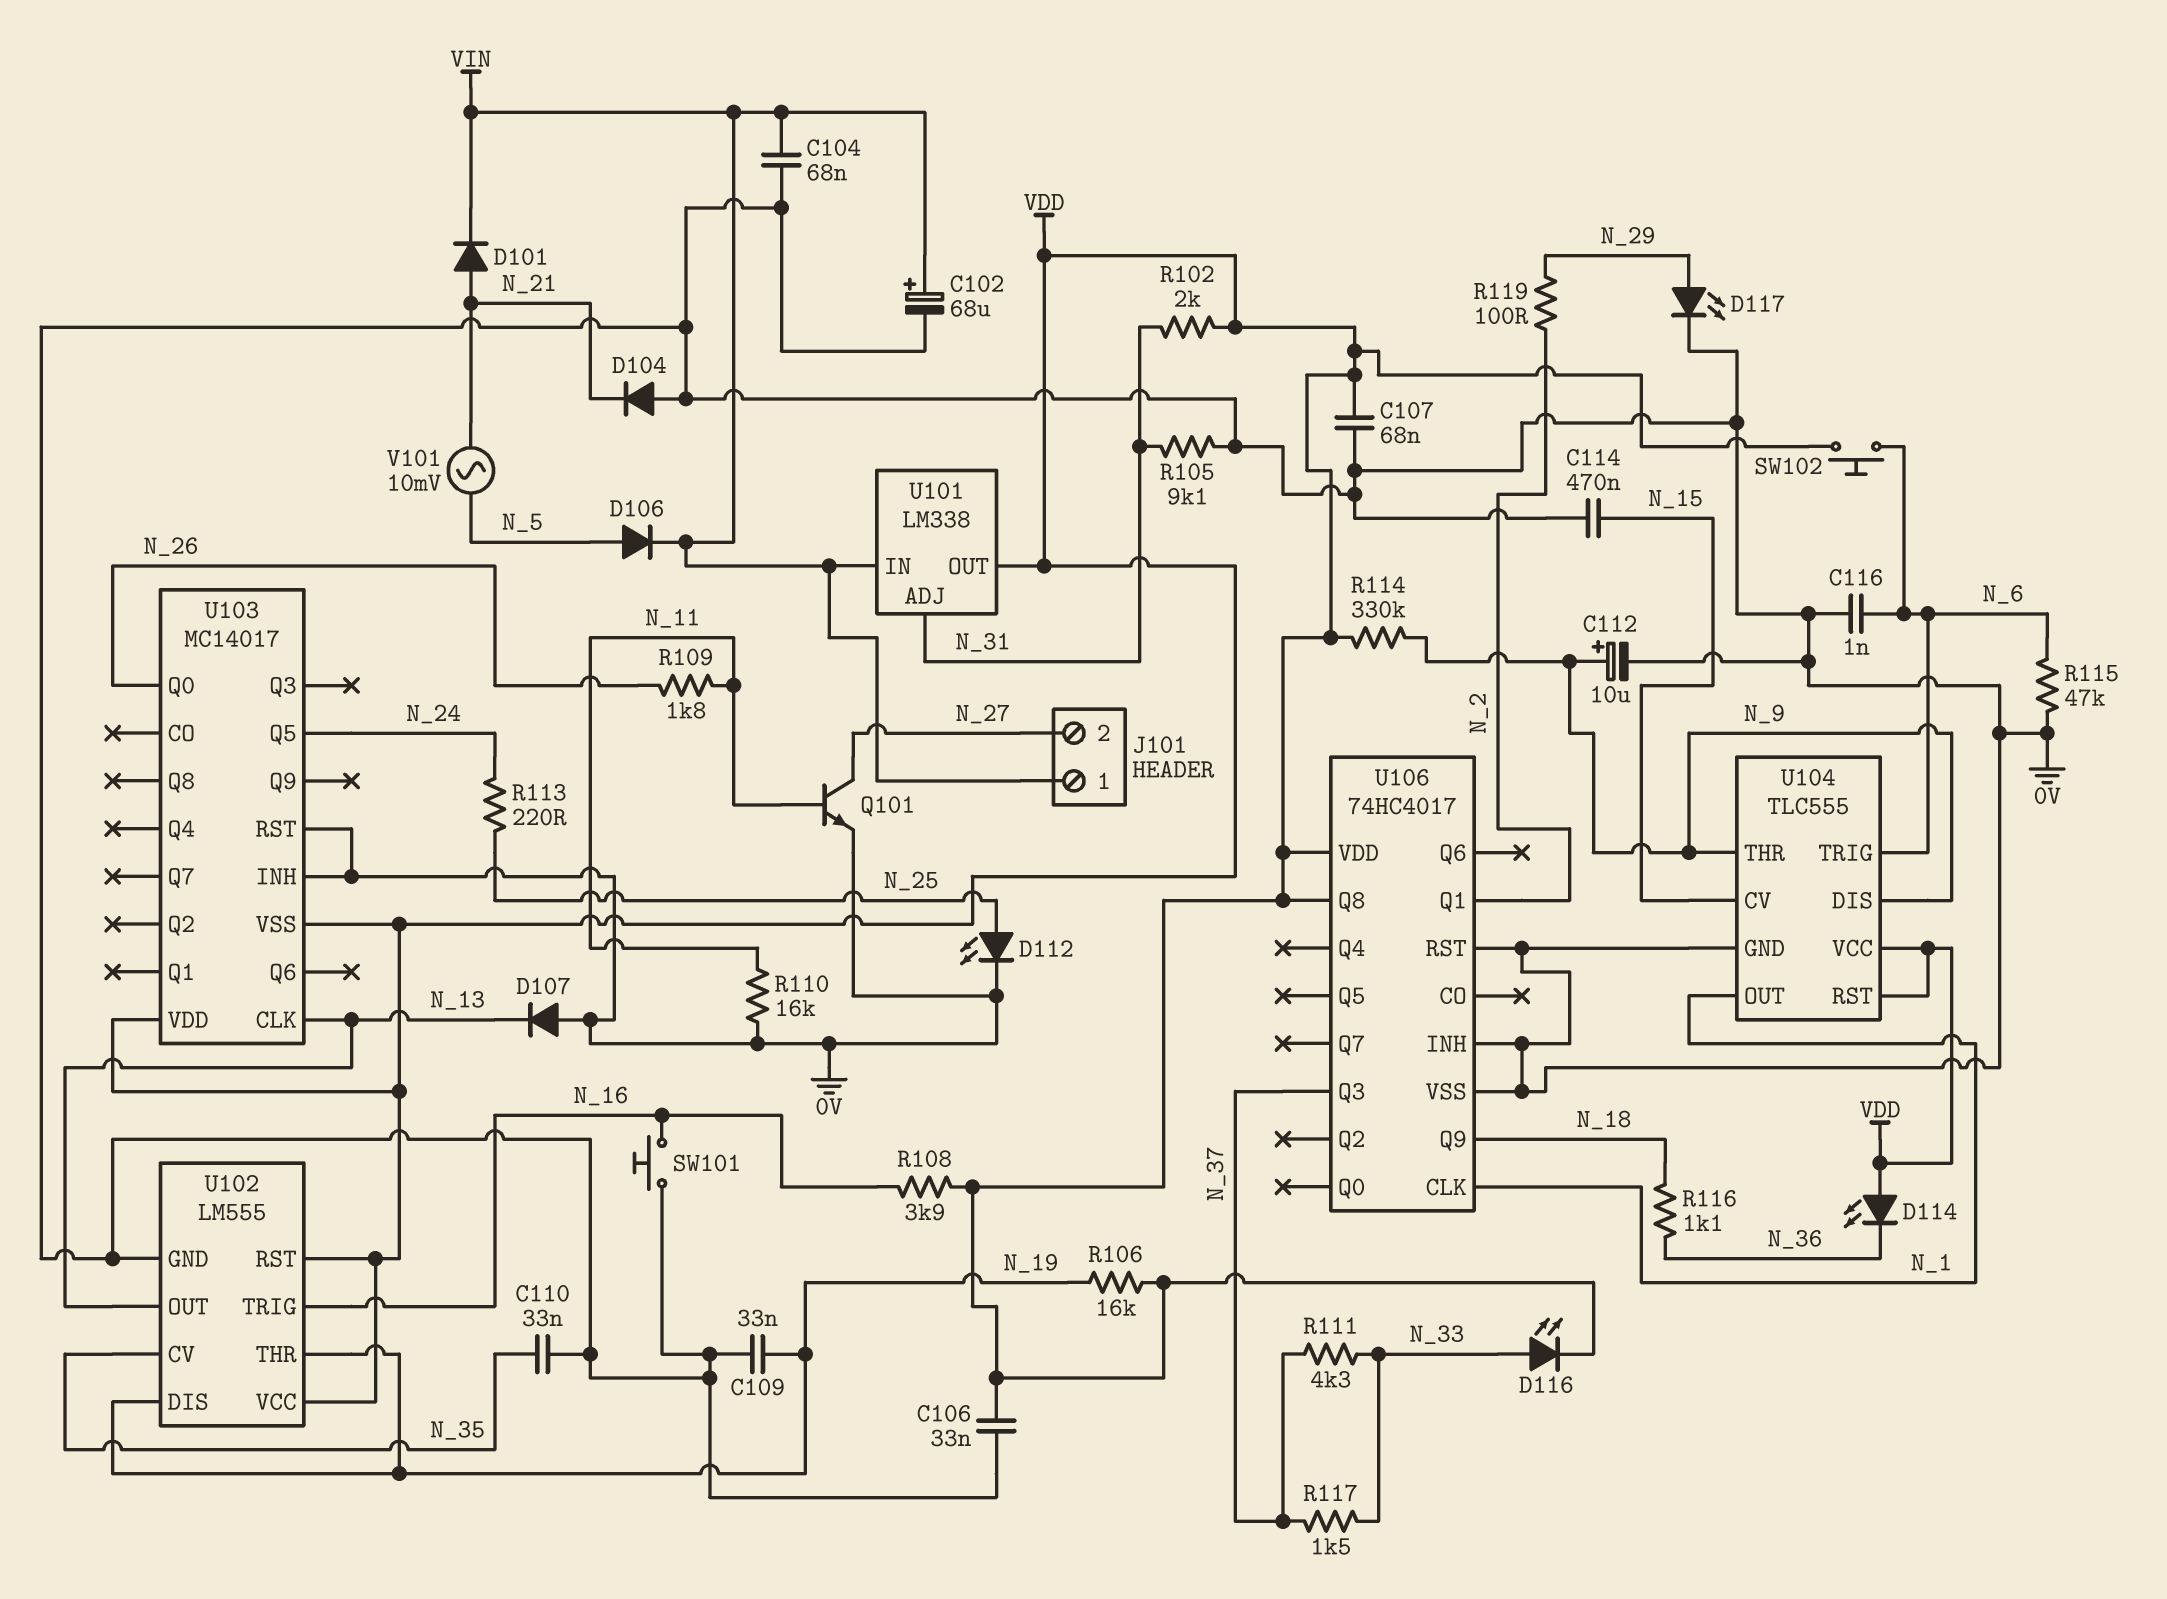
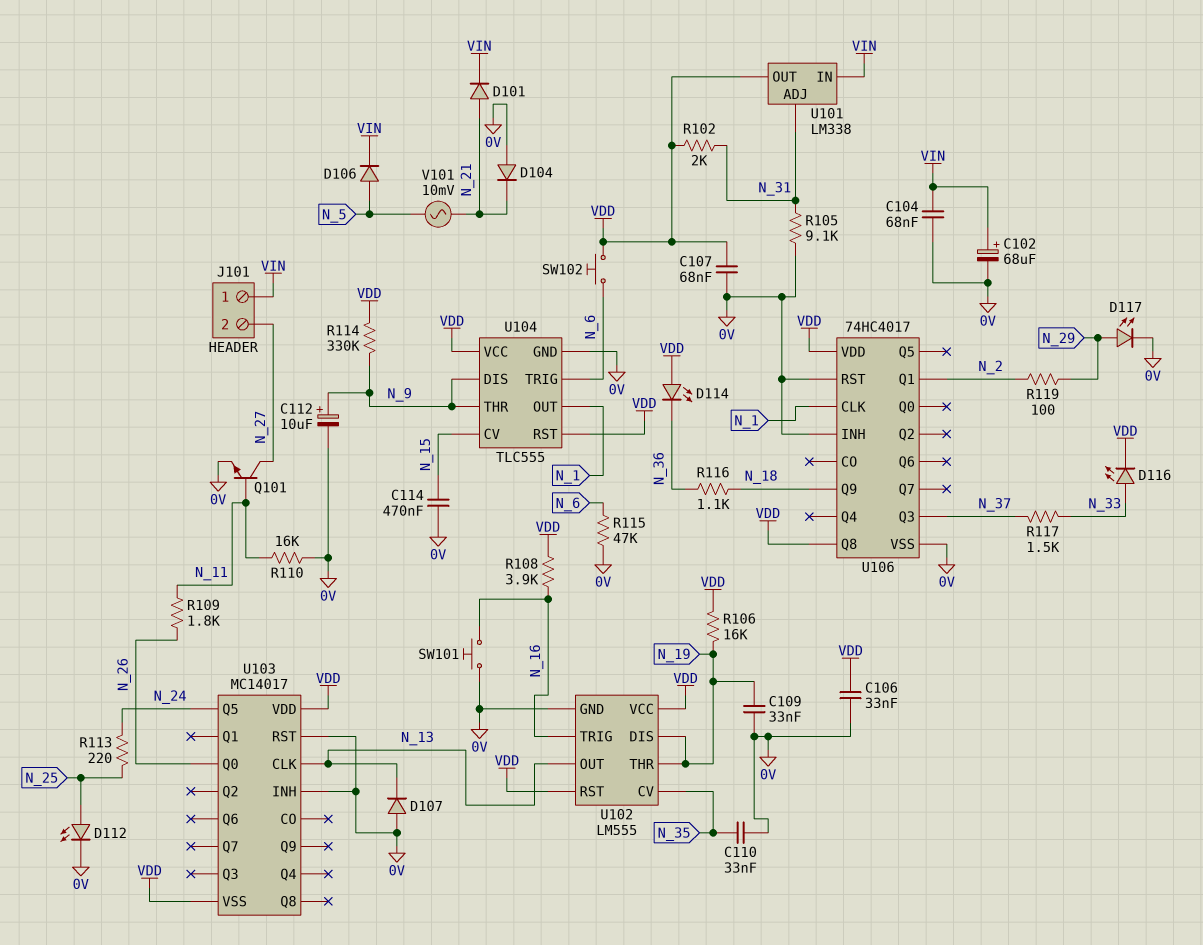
C116: 1nF (0V, N_6) -> none
R111: 4.3k (N_33, N_37) -> none

